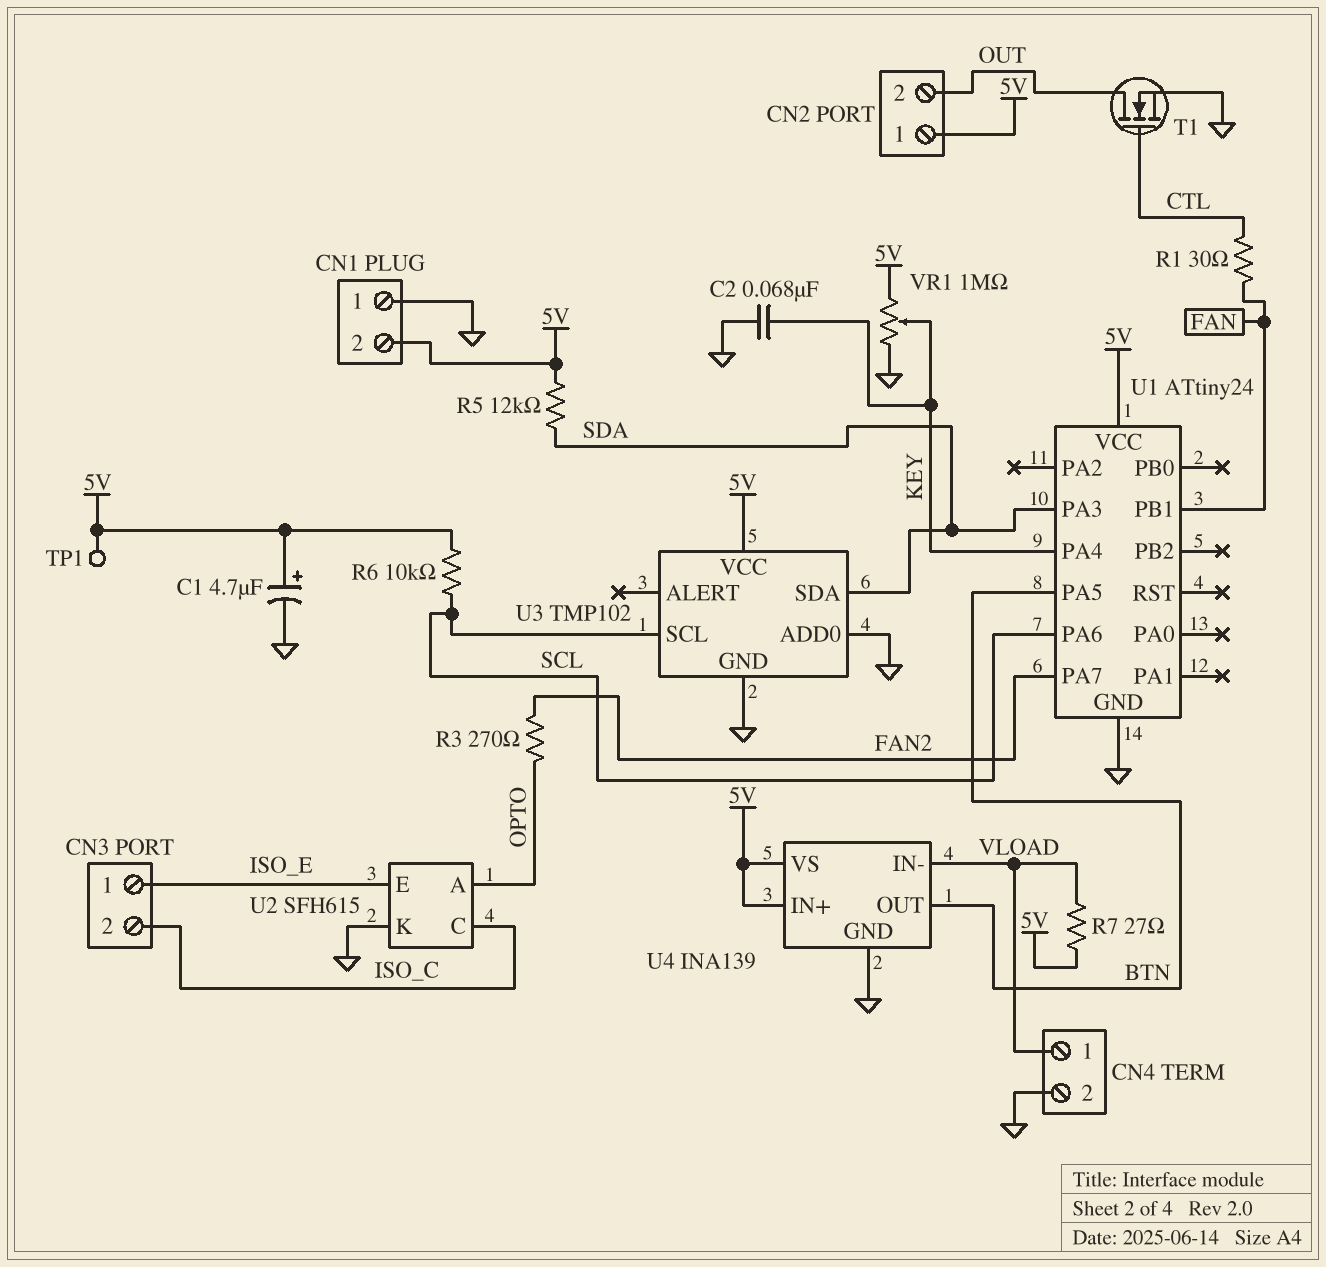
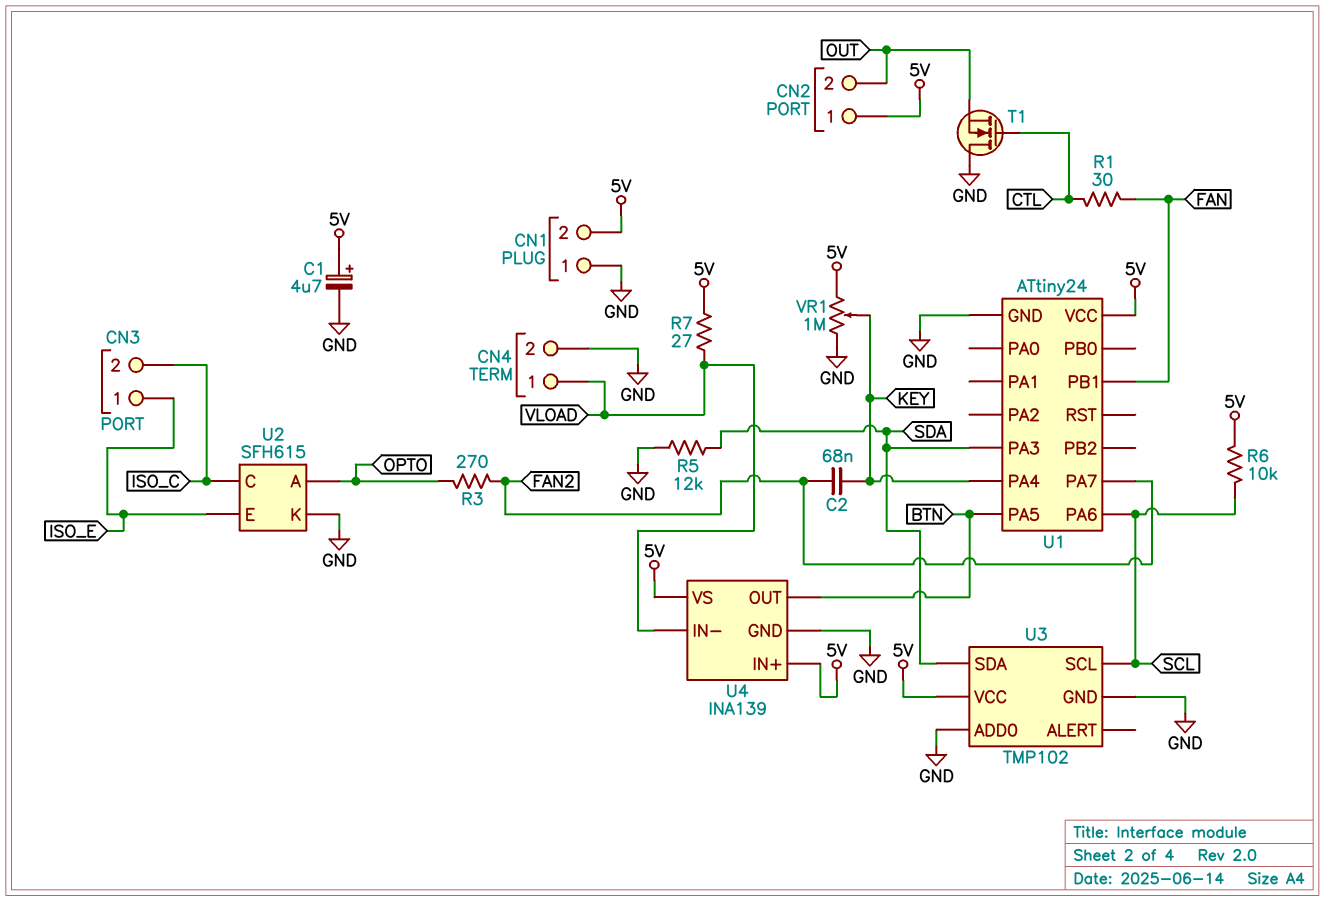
C2: 68nF (GND, KEY) -> 68nF (FAN2, KEY)
R5: 12k (5V, SDA) -> 12k (GND, SDA)
T1: NMOS (G CTL, D OUT, S GND) -> NMOS (G CTL, D GND, S OUT)
TP1: test point (5V) -> none

